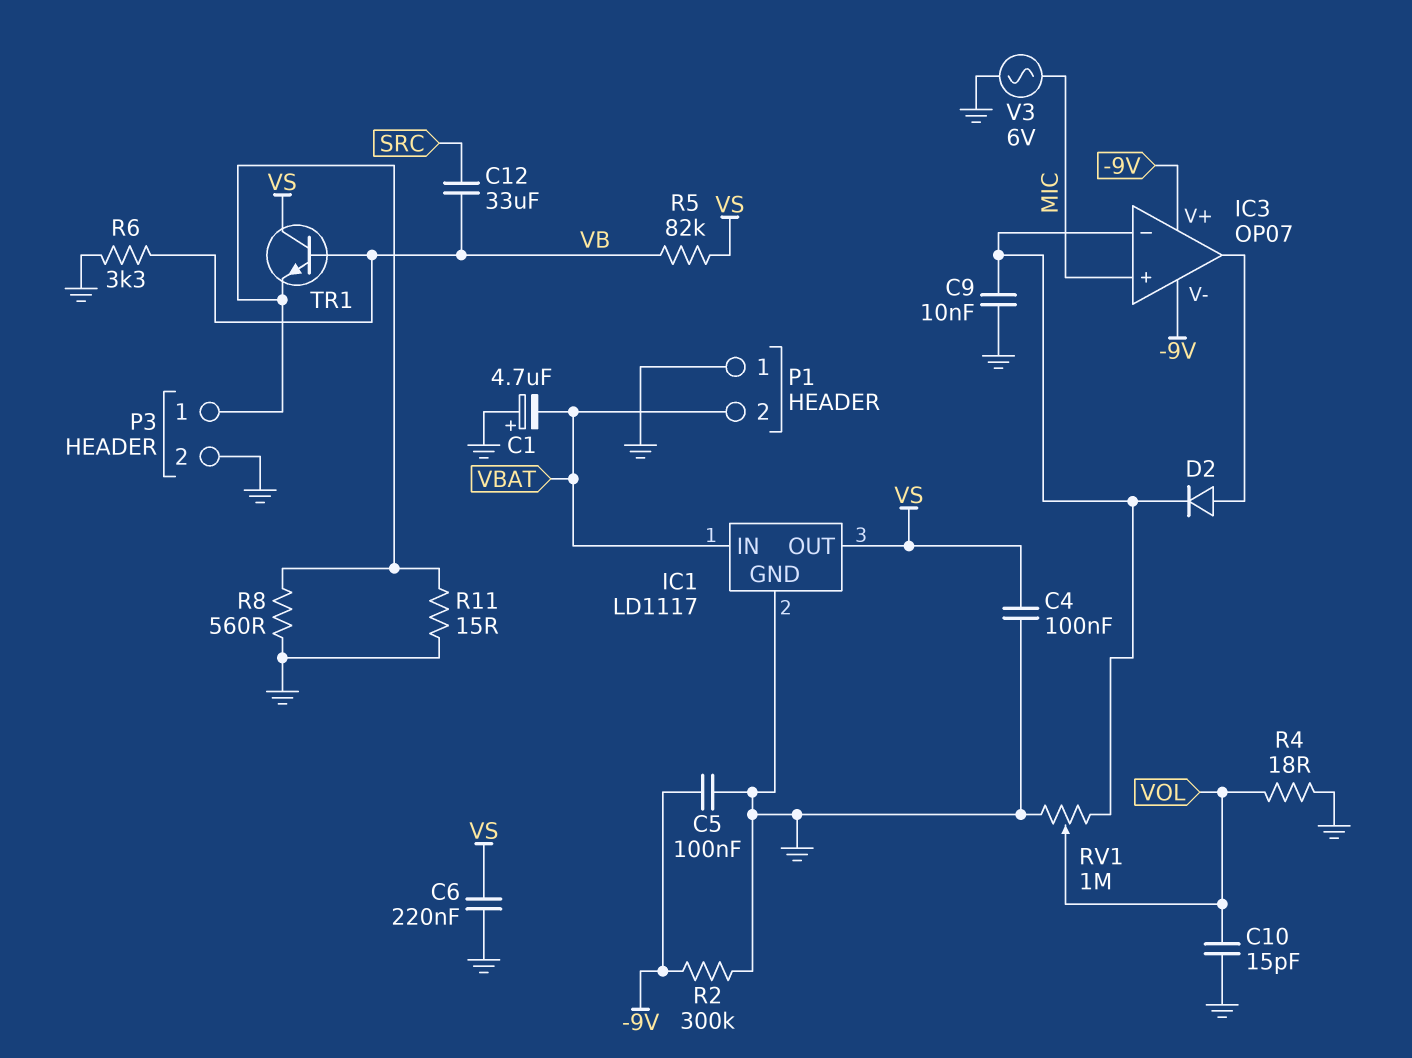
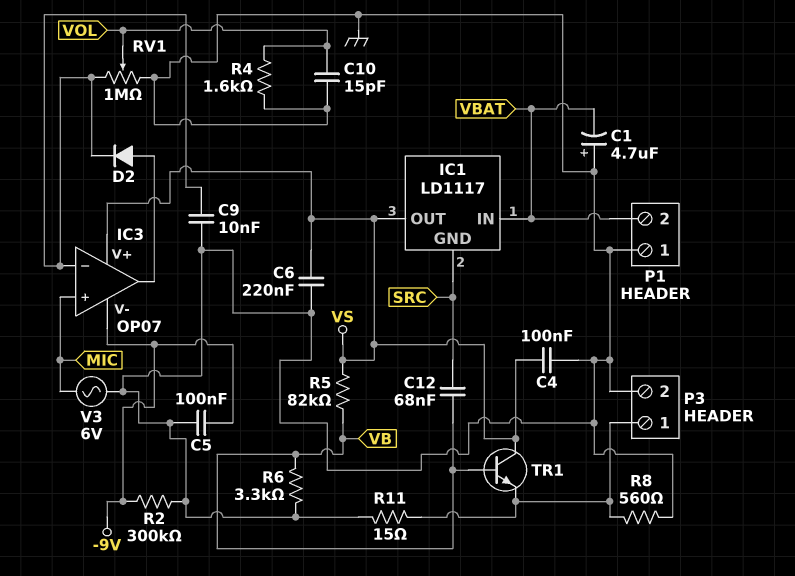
C12: 33uF (SRC, VB) -> 68nF (SRC, VB)
IC1 pin GND: GND -> SRC
IC3 pin V+: -9V -> VS
R4: 18 (GND, VOL) -> 1.6k (GND, VOL)

